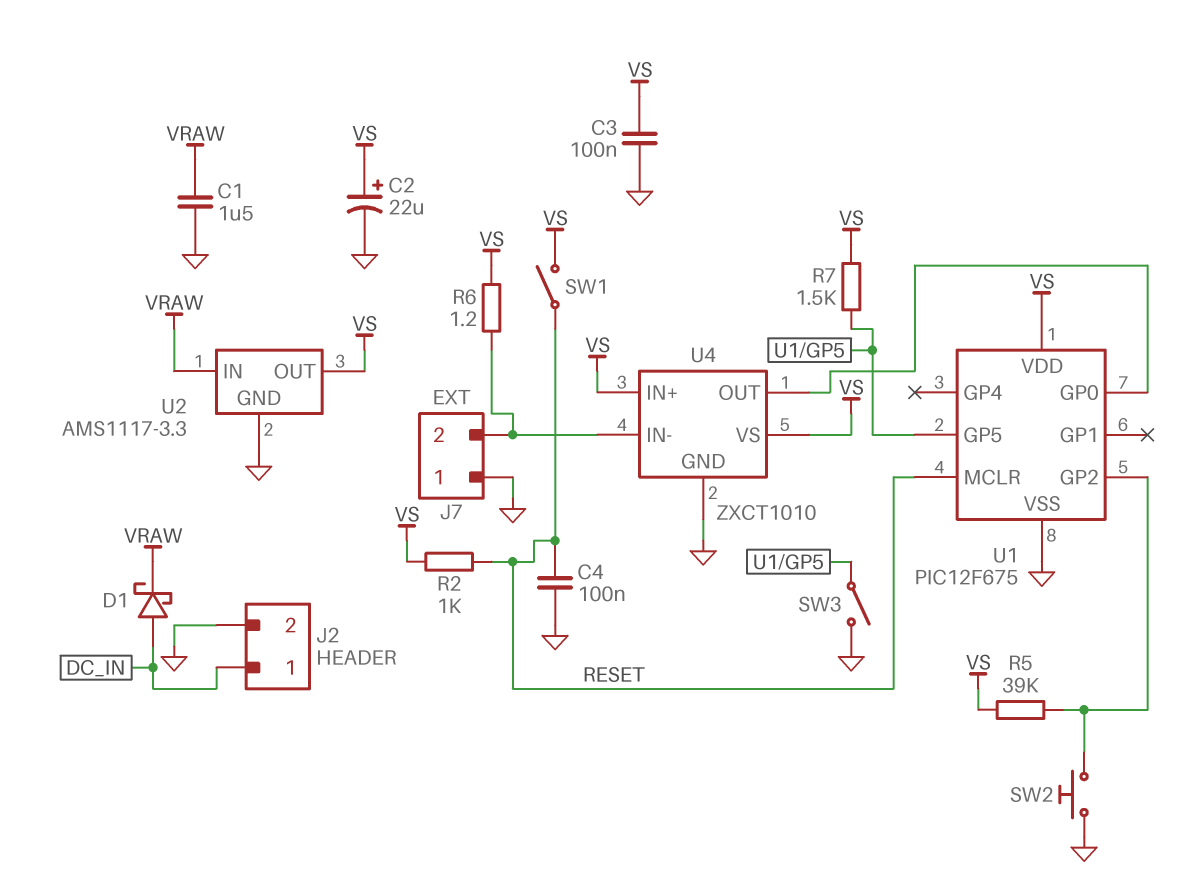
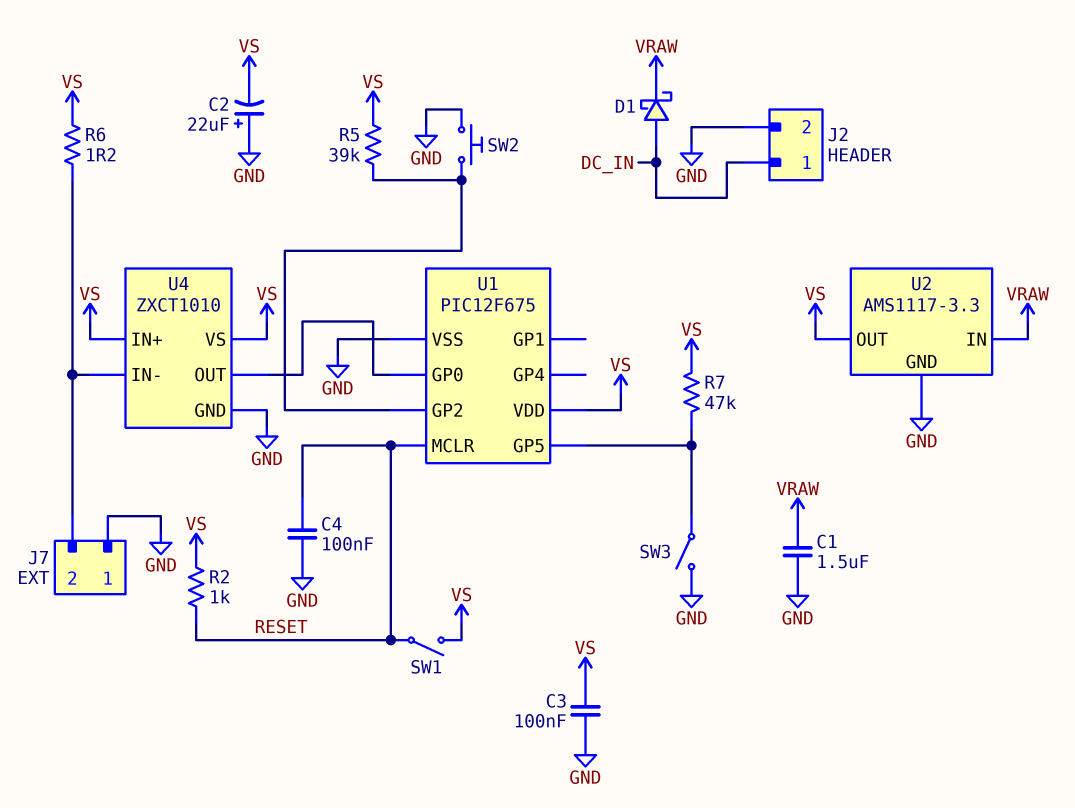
C2: 22uF (plus VS, minus GND) -> 22uF (plus GND, minus VS)
R7: 1.5k (U1/GP5, VS) -> 47k (U1/GP5, VS)

